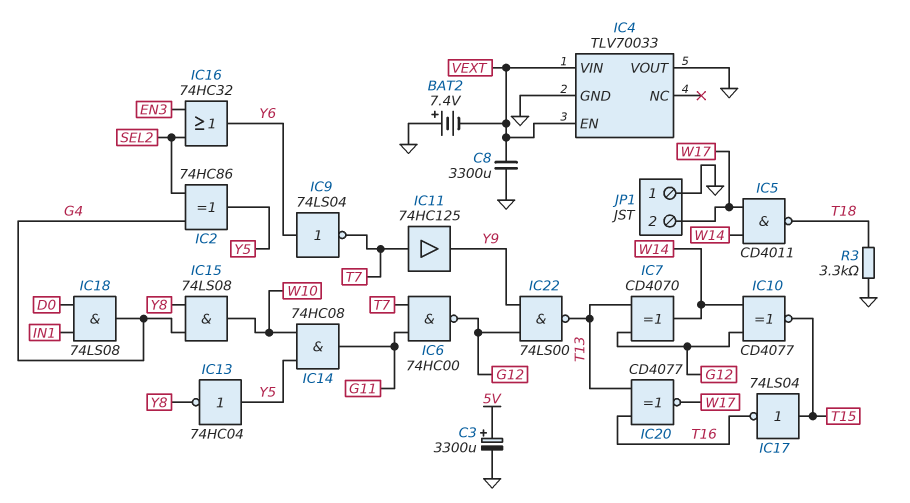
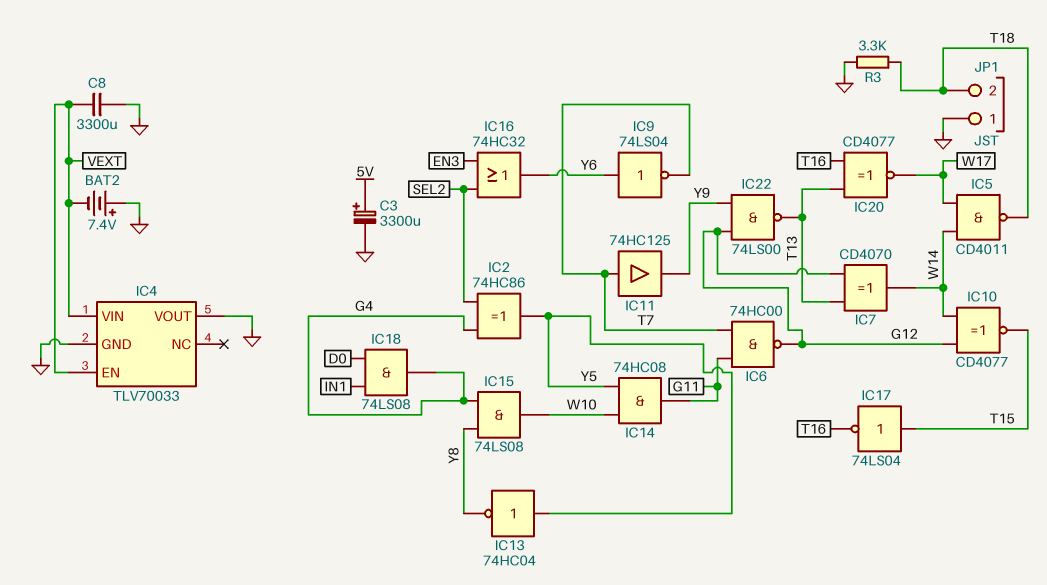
JP1 pin 2: W17 -> T18

